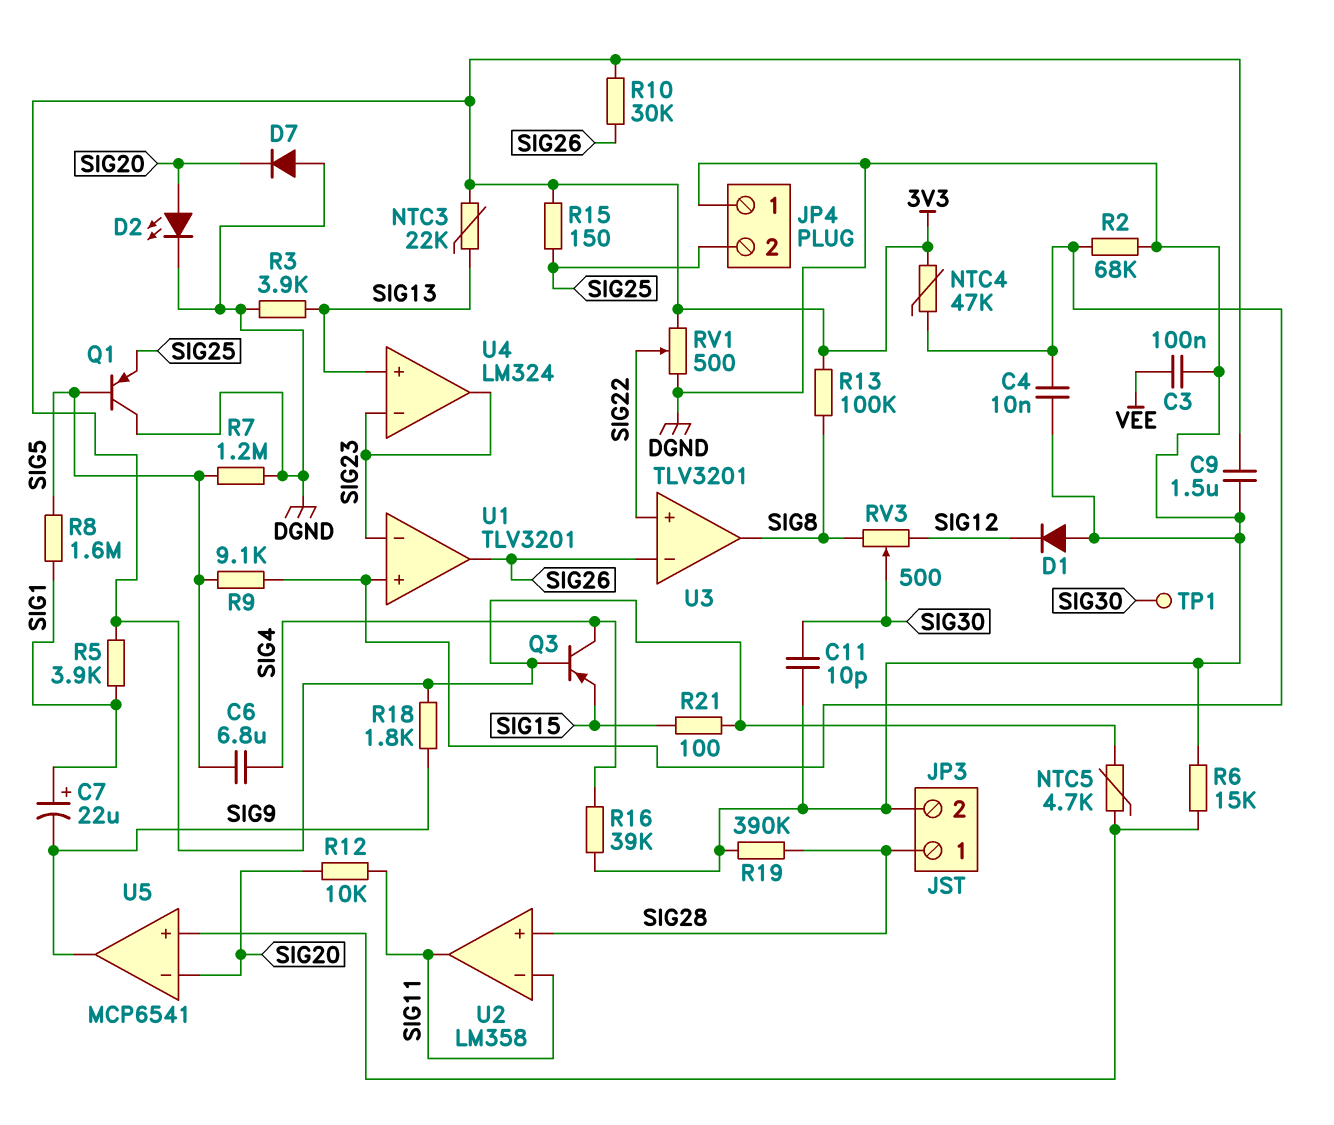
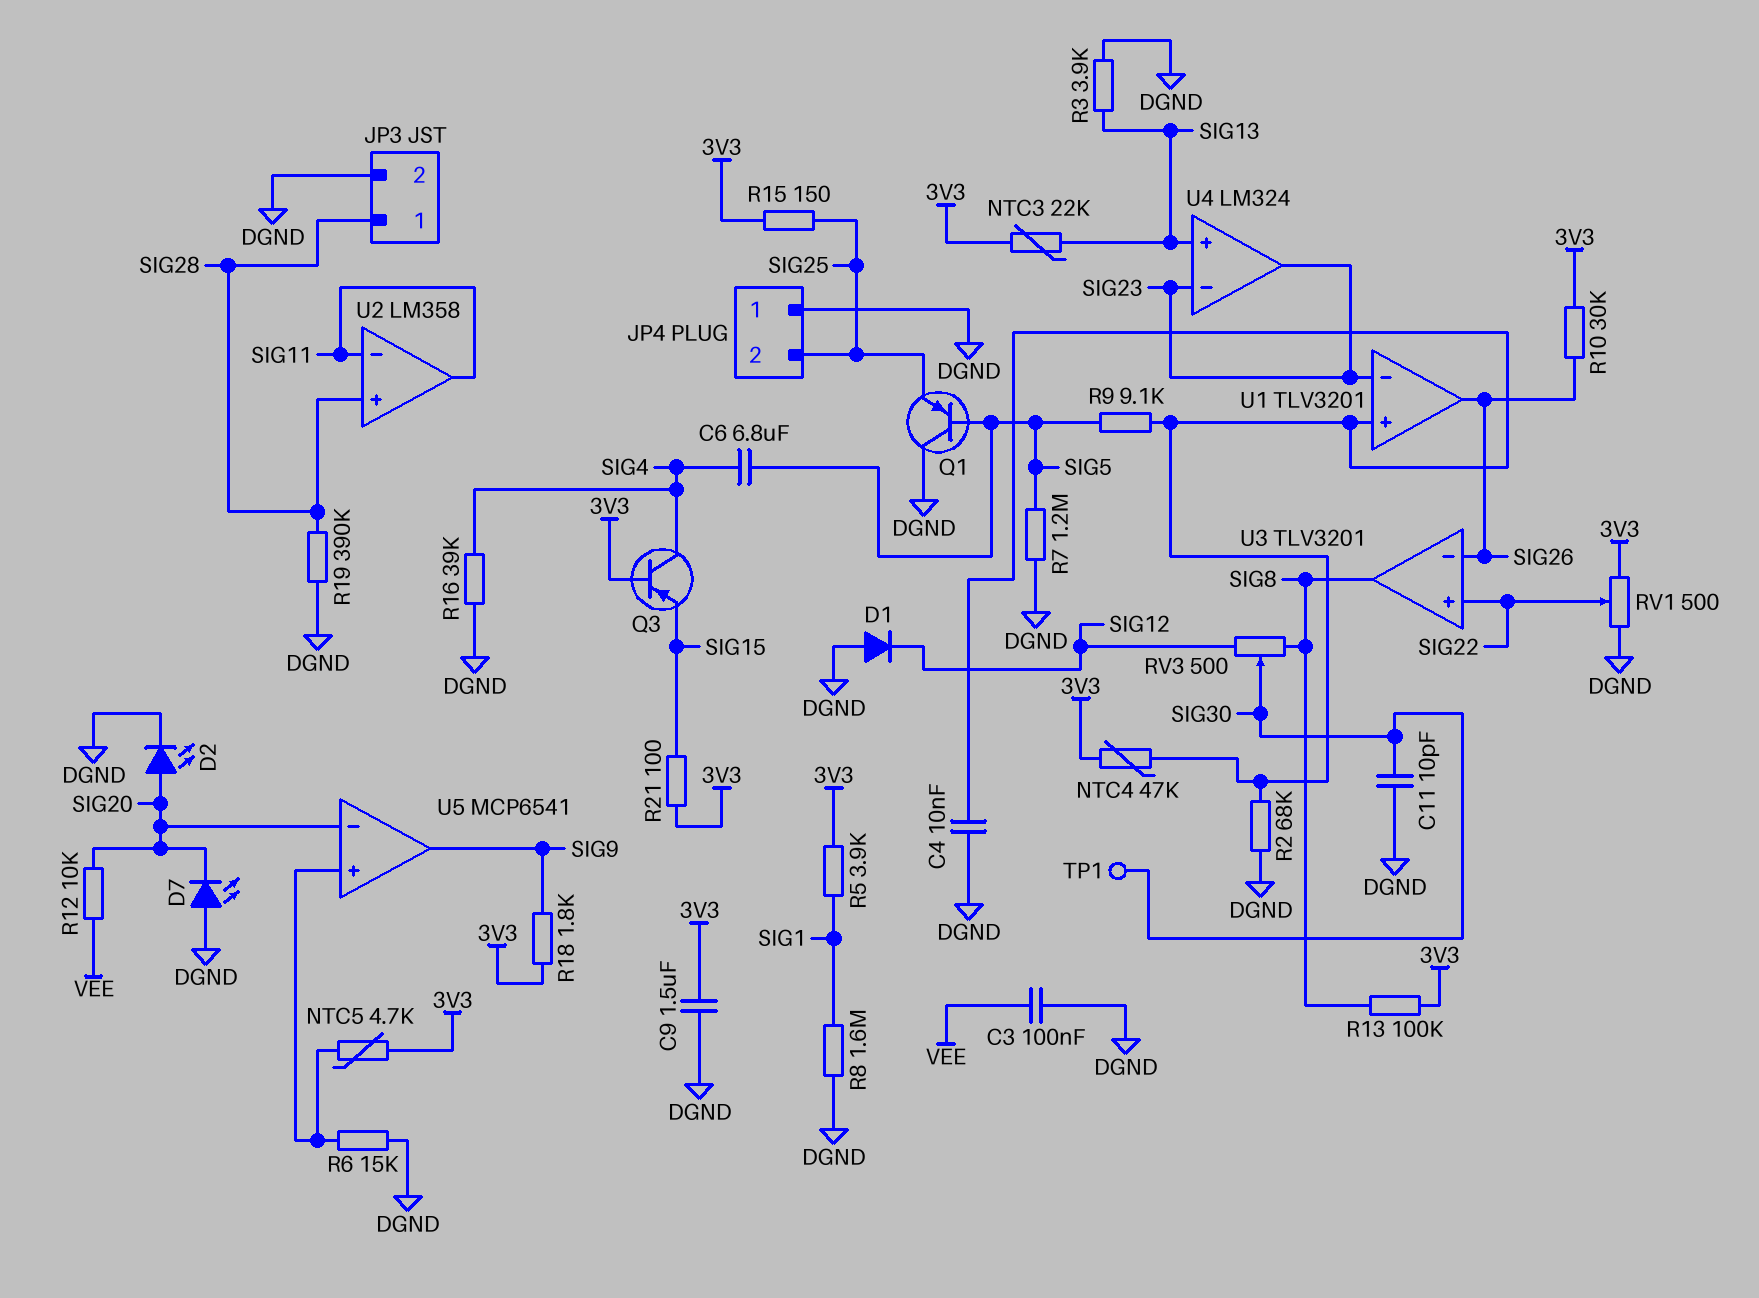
C7: 22uF (plus SIG1, minus SIG9) -> none
D7: diode (A DGND, K SIG20) -> LED (A DGND, K SIG20)
R8: 1.6M (SIG1, SIG5) -> 1.6M (DGND, SIG1)
R12: 10k (SIG11, SIG20) -> 10k (SIG20, VEE)

